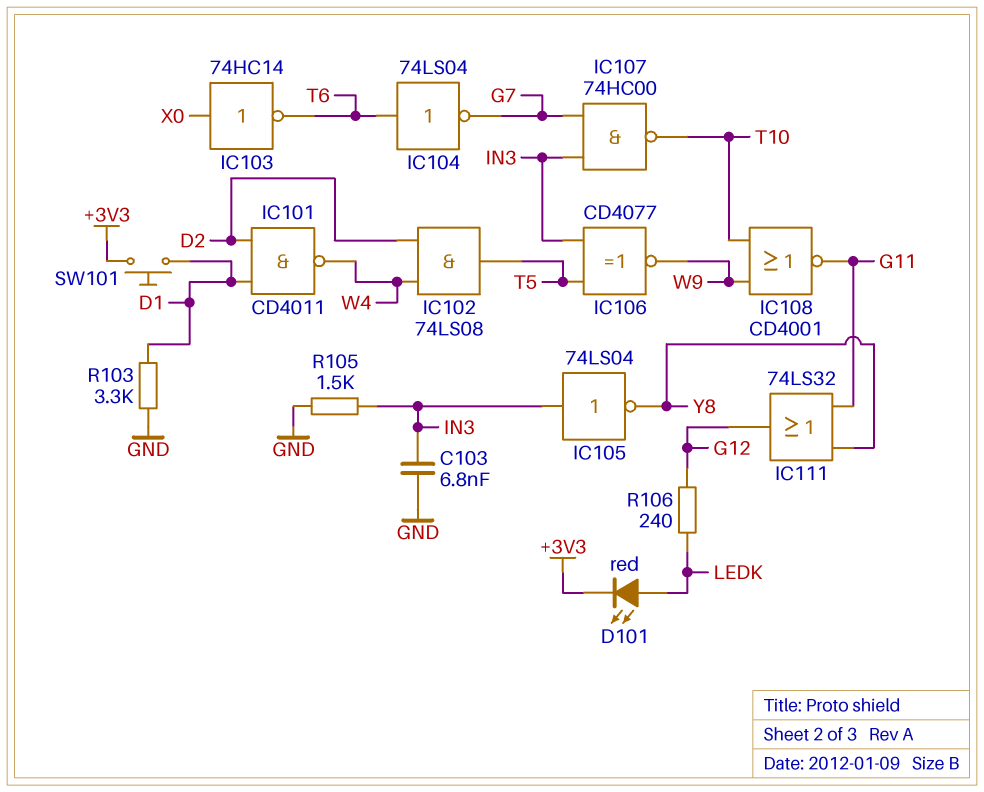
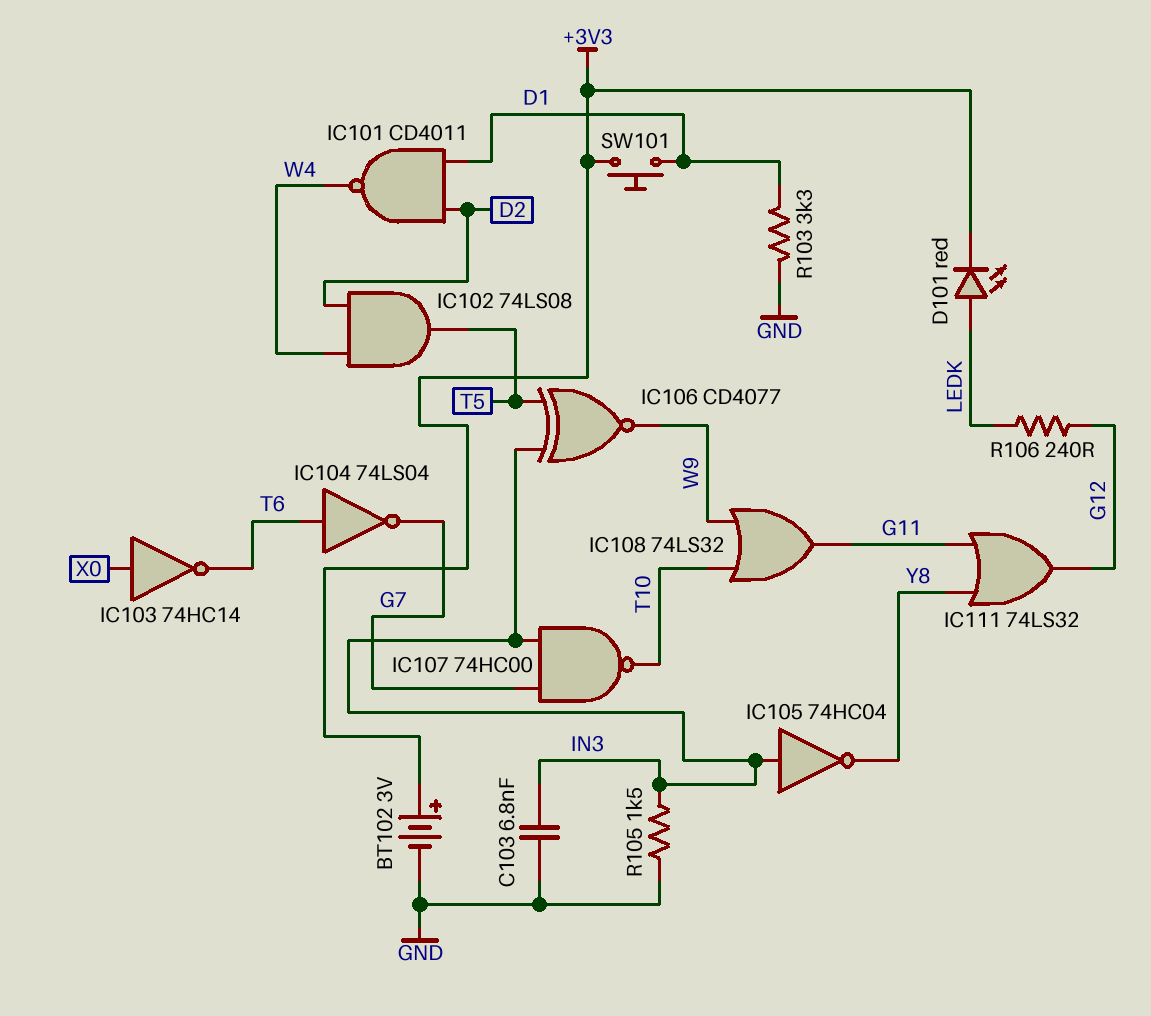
BT102: none -> 3V (plus +3V3, minus GND)
IC105: NOT 74LS04 (in IN3, out Y8) -> NOT 74HC04 (in IN3, out Y8)
IC108: NOR CD4001 (in T10, in W9, out G11) -> OR 74LS32 (in T10, in W9, out G11)

